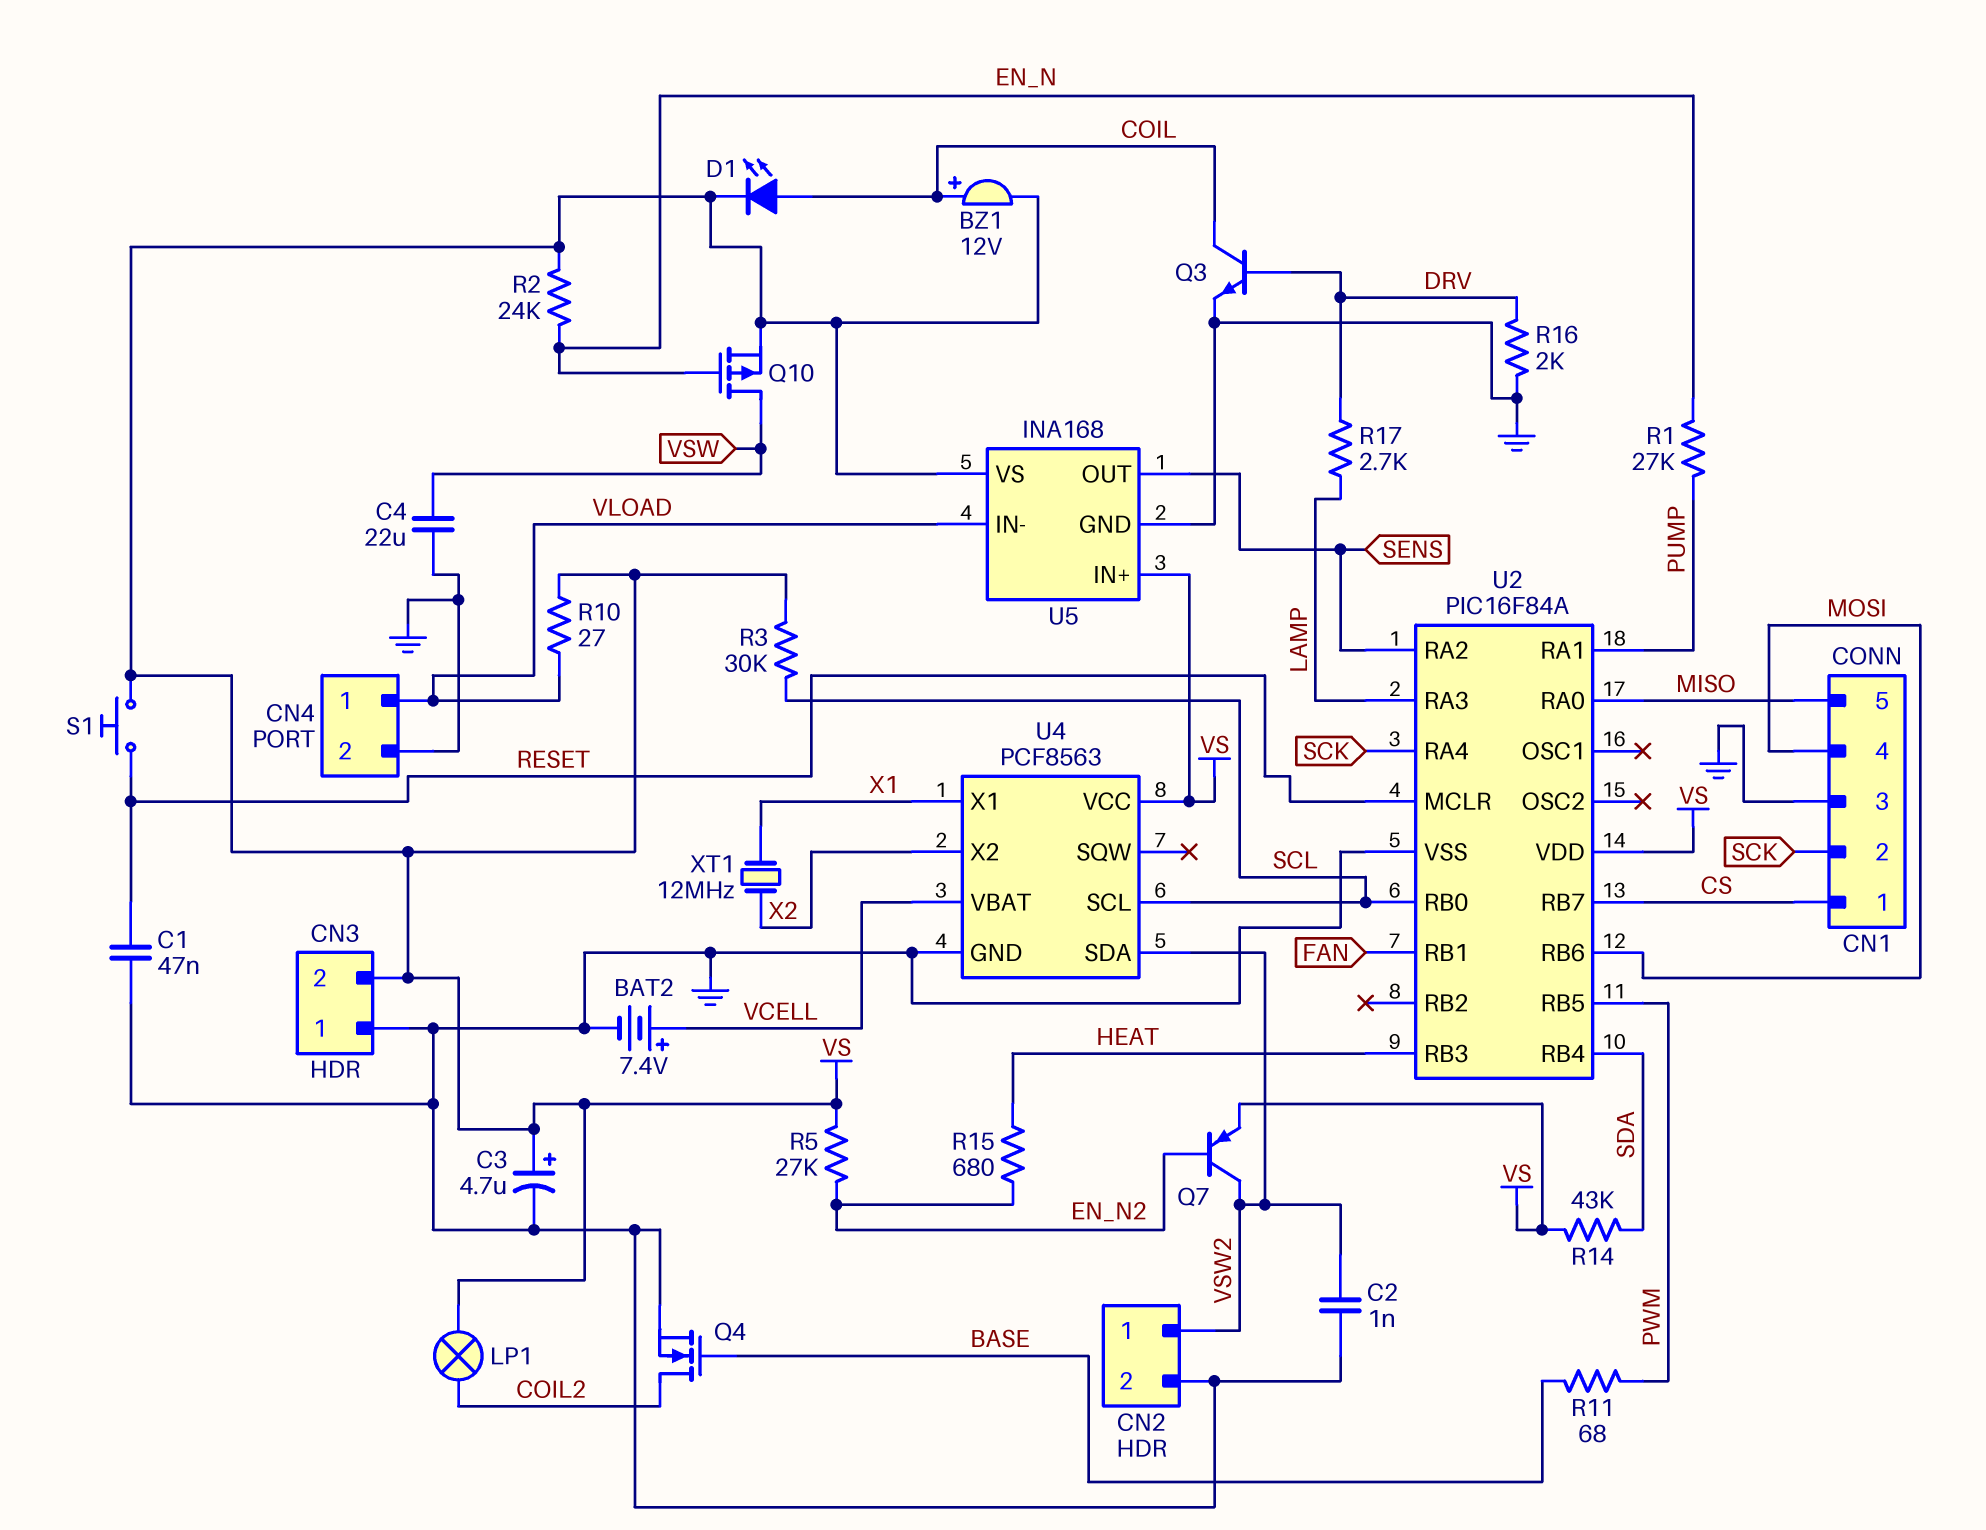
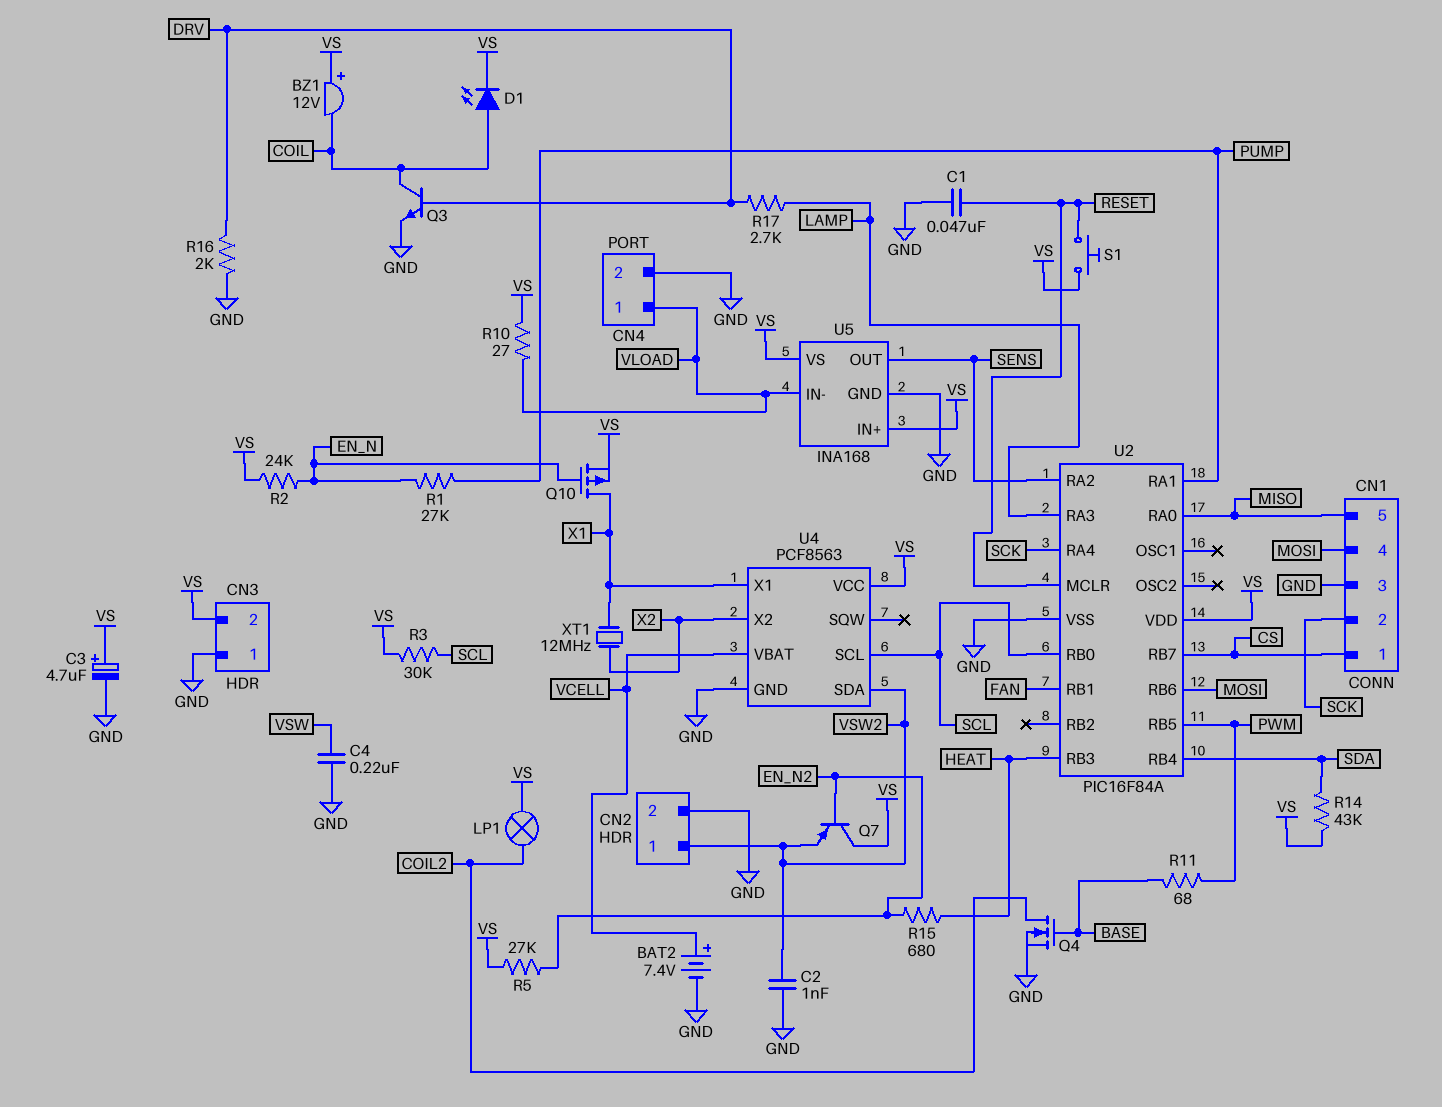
BZ1: buzzer 12V (plus COIL, minus VS) -> buzzer 12V (plus VS, minus COIL)
C4: 22uF (GND, VSW) -> 220nF (GND, VSW)
Q7: PNP (B EN_N2, C VSW2, E VS) -> PNP (B EN_N2, C VS, E VSW2)
Q10: PMOS (G EN_N, D VSW, S VS) -> PMOS (G EN_N, D X1, S VS)

